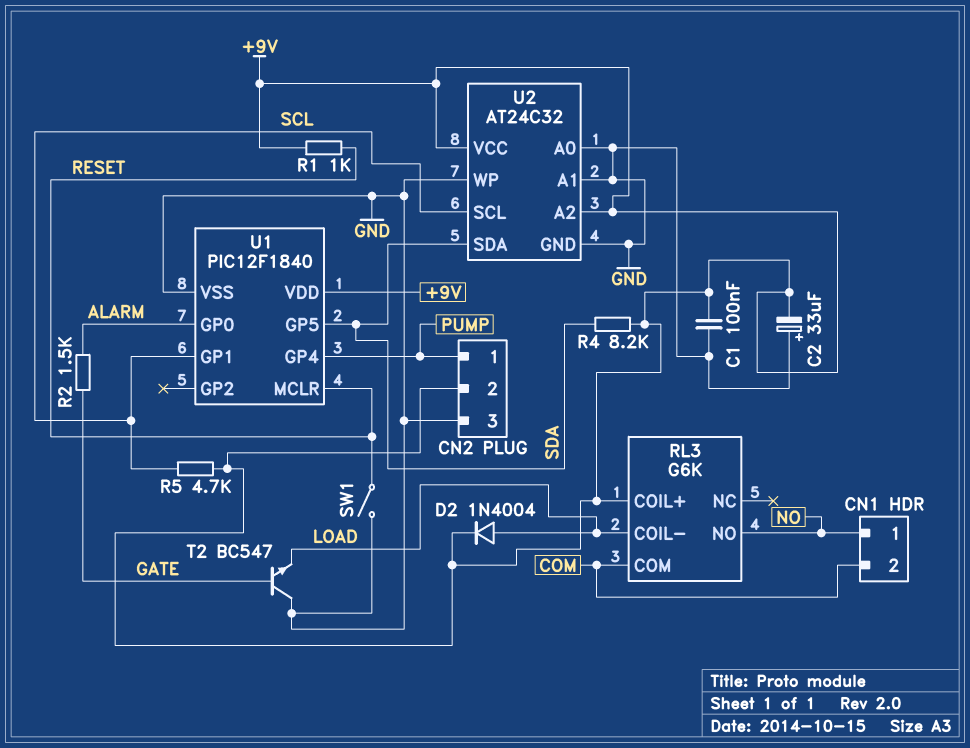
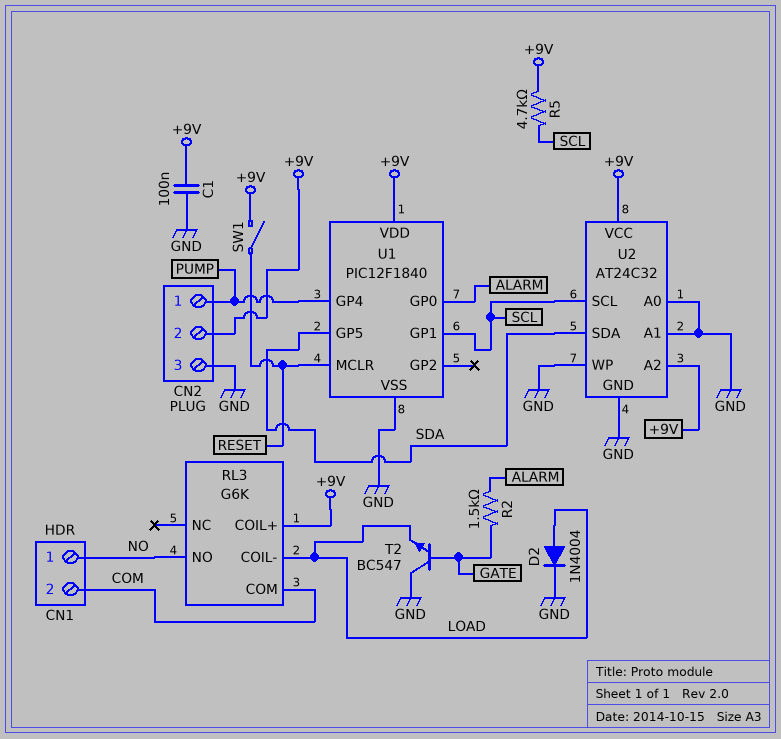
C2: 33uF (plus GND, minus +9V) -> none
D2: diode 1N4004 (A LOAD, K +9V) -> diode 1N4004 (A LOAD, K GND)
R1: 1k (+9V, RESET) -> none
R4: 8.2k (+9V, SDA) -> none
SW1: switch (GND, RESET) -> switch (+9V, RESET)

